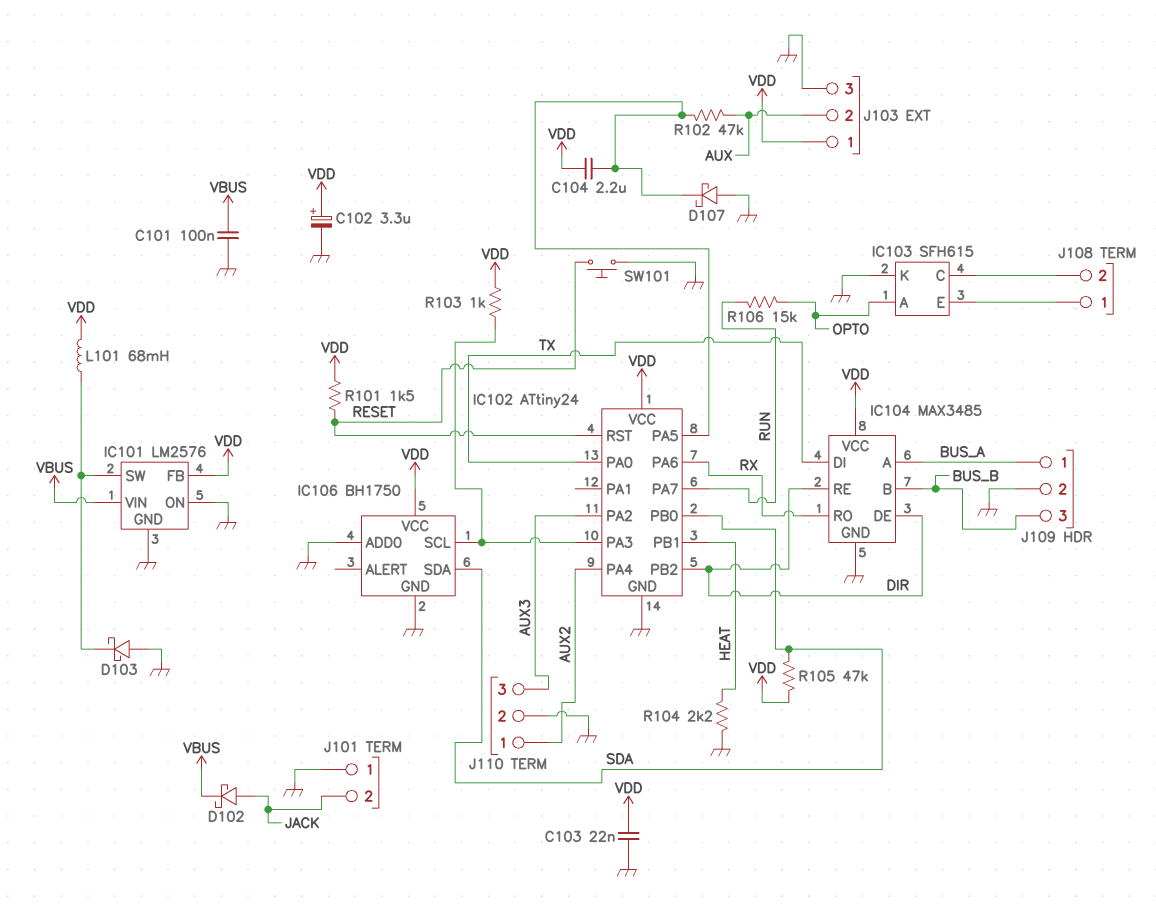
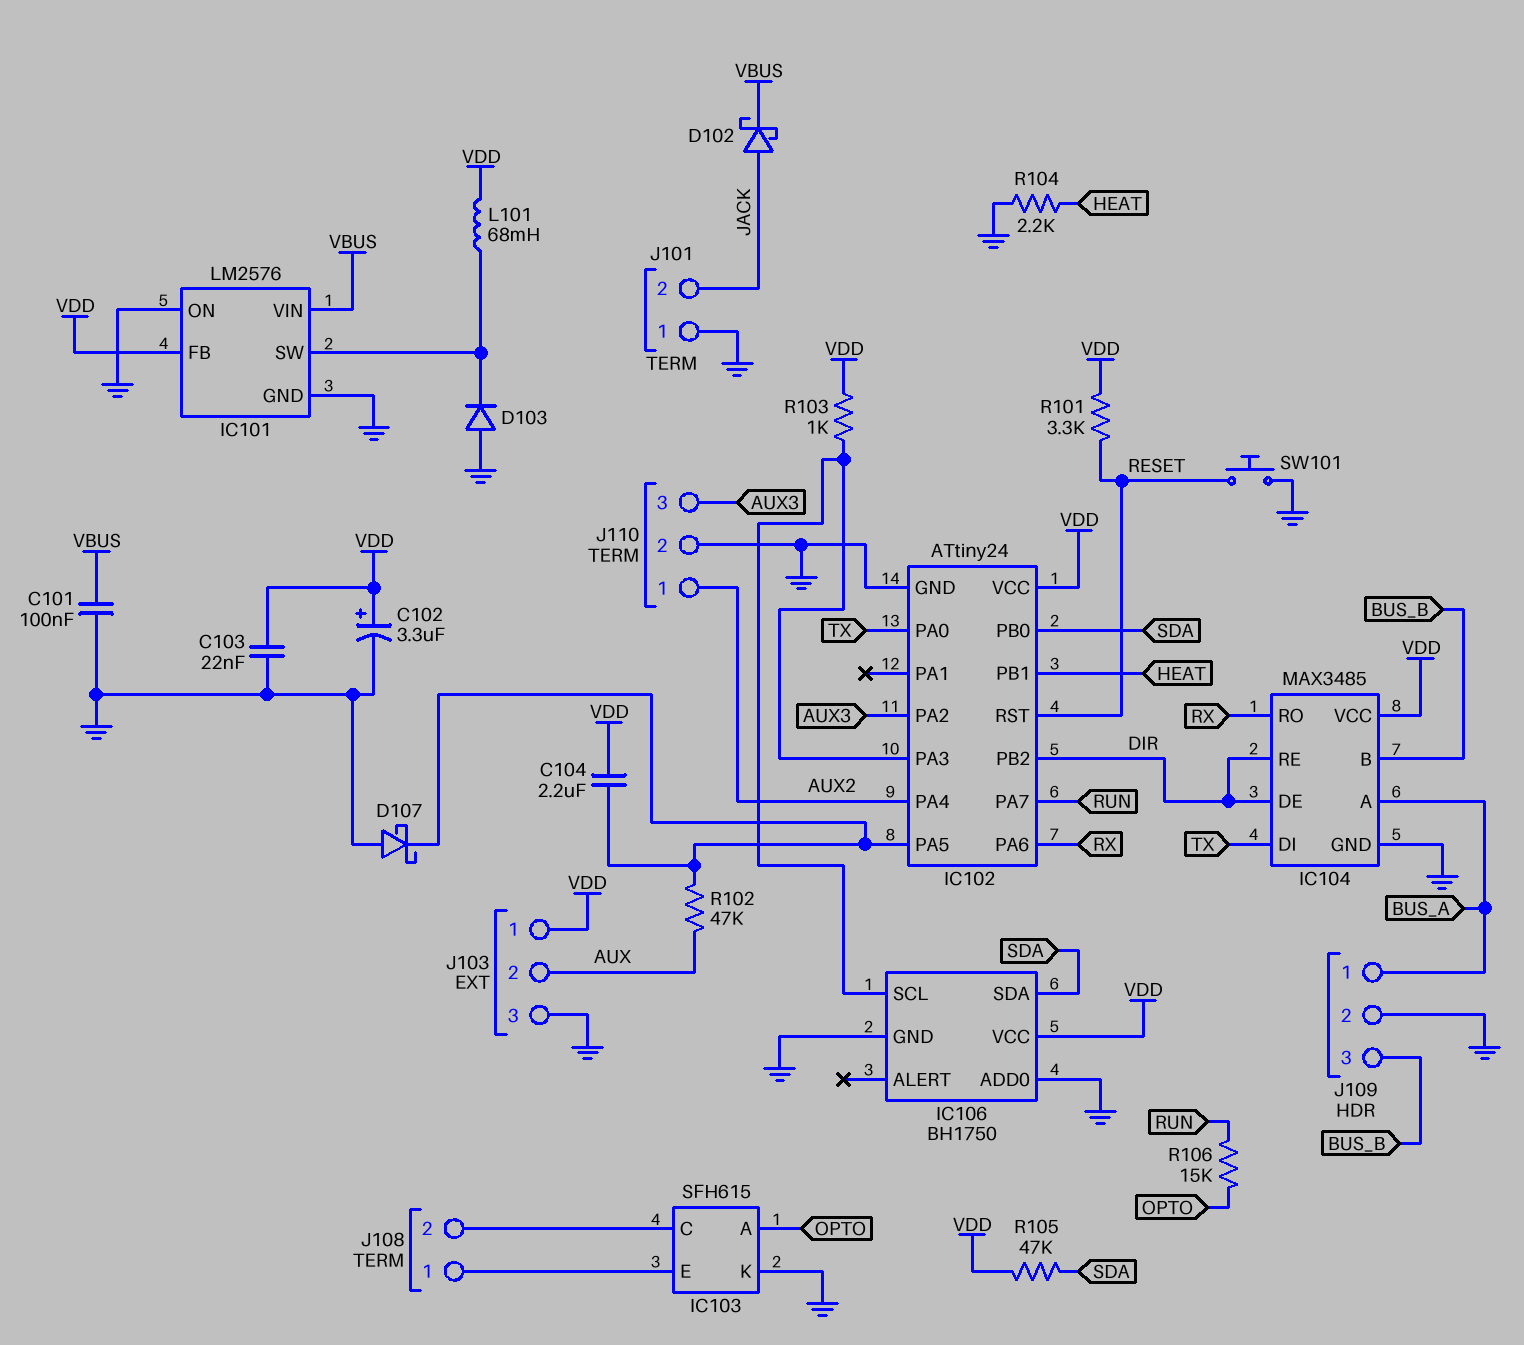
D103: schottky (A GND, K IC101/SW) -> diode (A GND, K IC101/SW)
R101: 1.5k (RESET, VDD) -> 3.3k (RESET, VDD)

